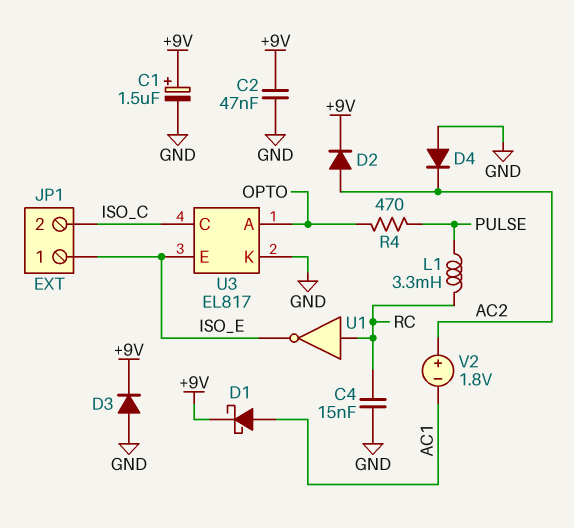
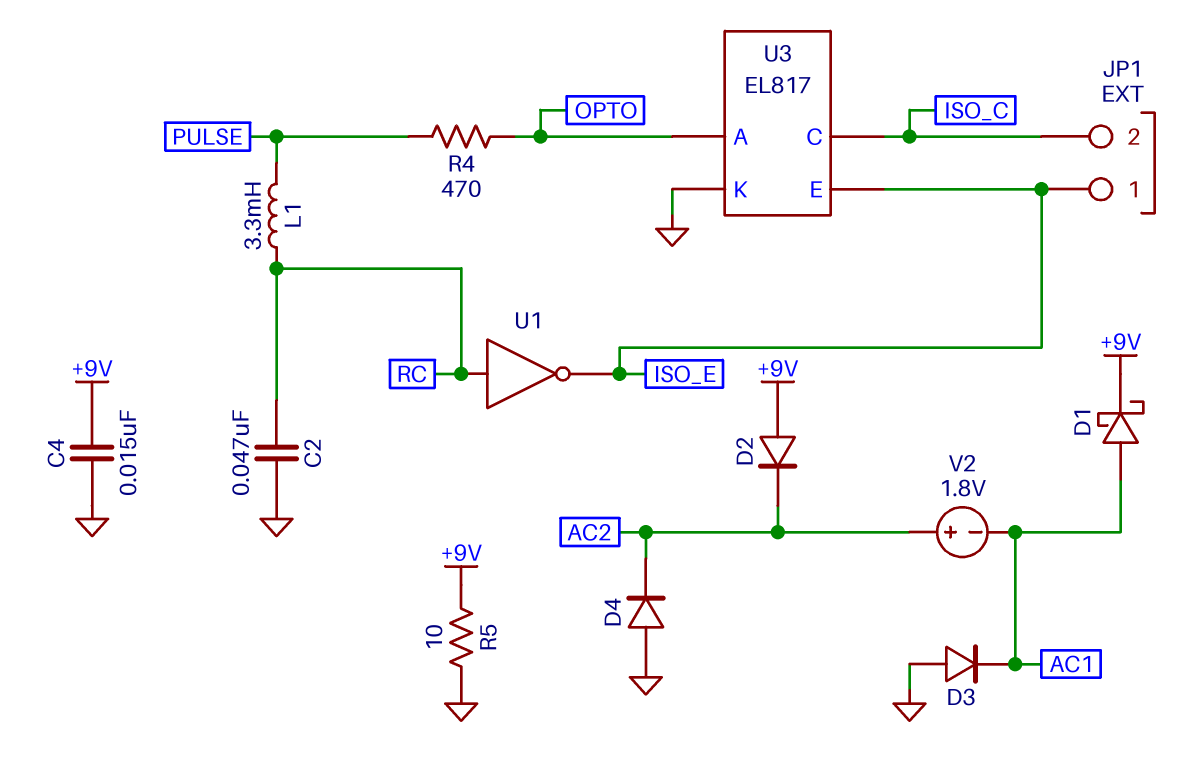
C1: 1.5uF (plus +9V, minus GND) -> none
C2: 47nF (+9V, GND) -> 47nF (GND, RC)
C4: 15nF (GND, RC) -> 15nF (+9V, GND)
D2: diode (A AC2, K +9V) -> diode (A +9V, K AC2)
D3: diode (A GND, K +9V) -> diode (A GND, K AC1)
R5: none -> 10 (+9V, GND)

